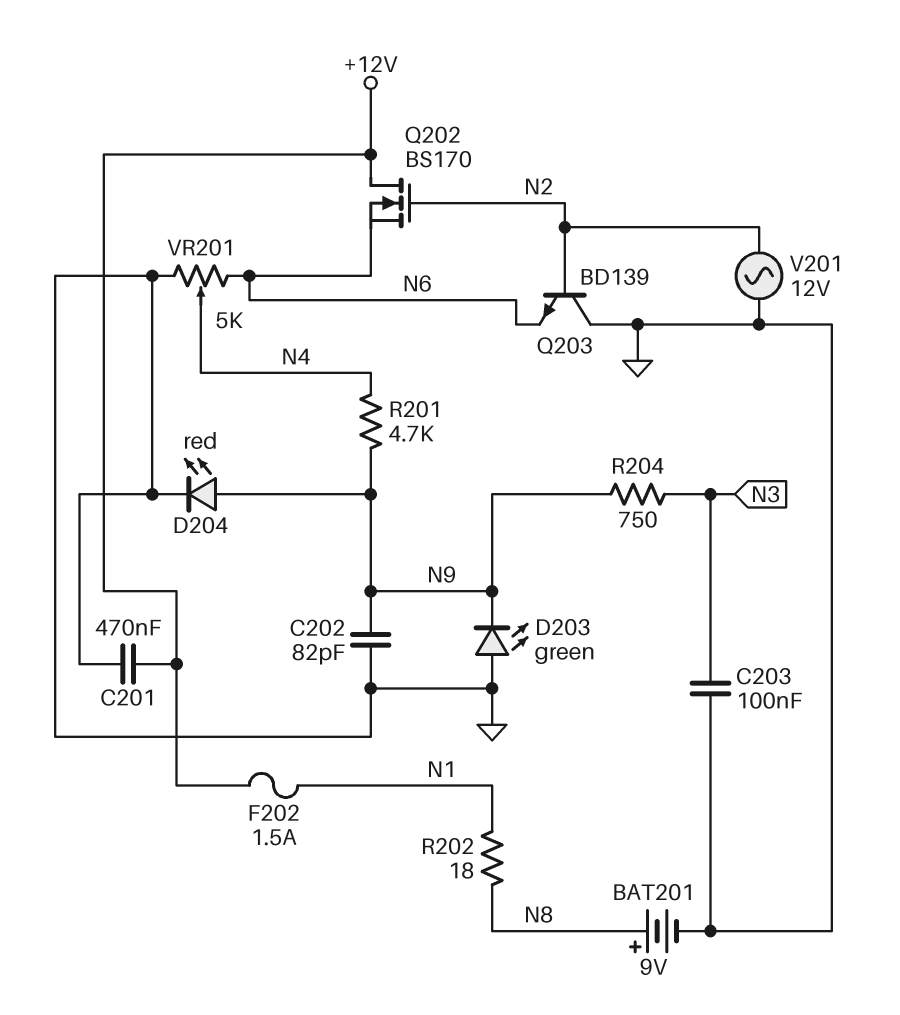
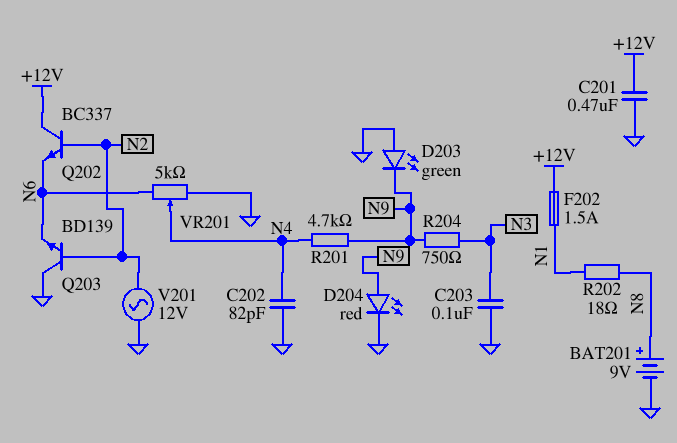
C202: 82pF (GND, N9) -> 82pF (GND, N4)
Q202: NMOS BS170 (G N2, D +12V, S N6) -> NPN BC337 (B N2, C +12V, E N6)

